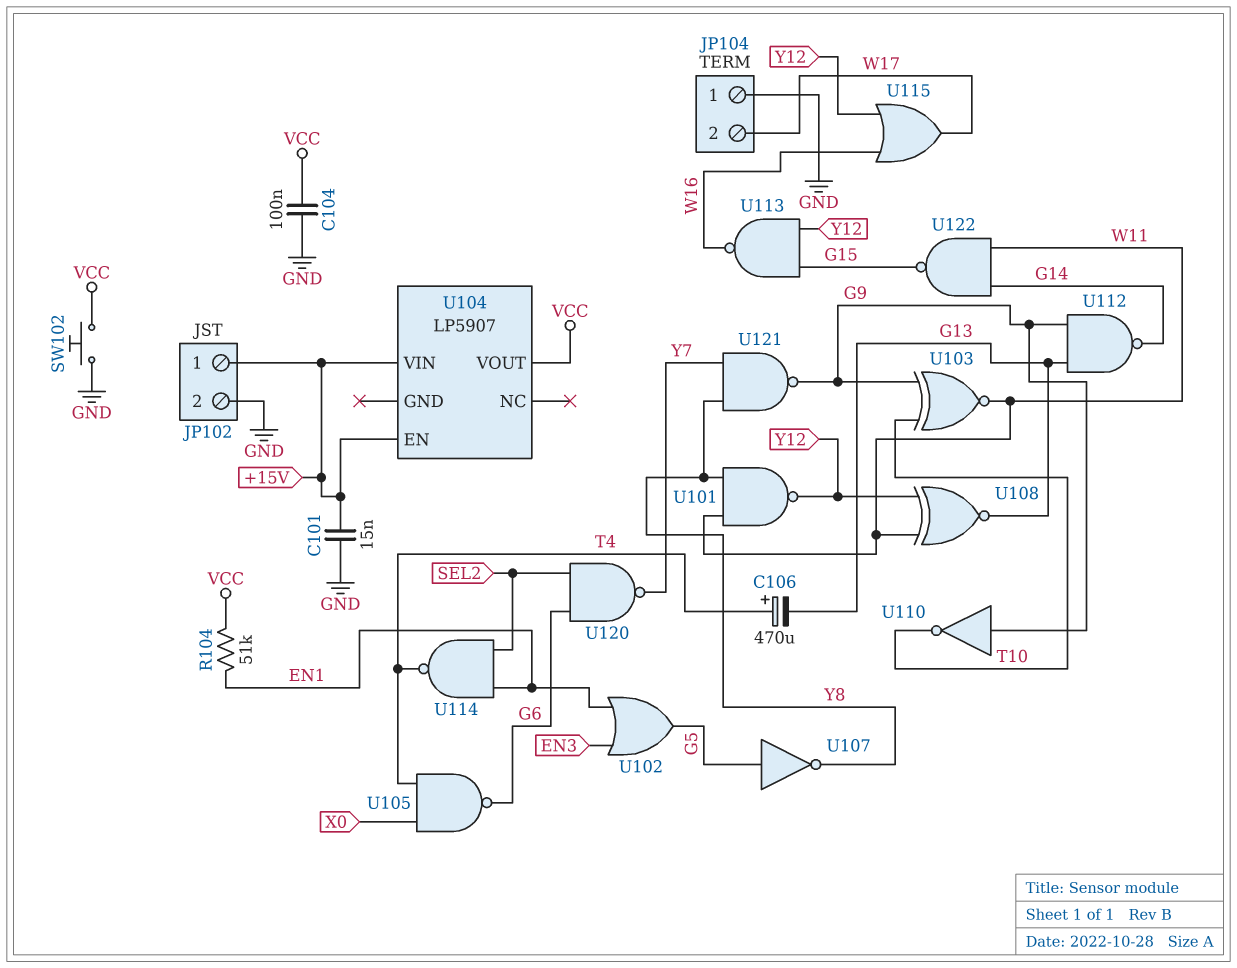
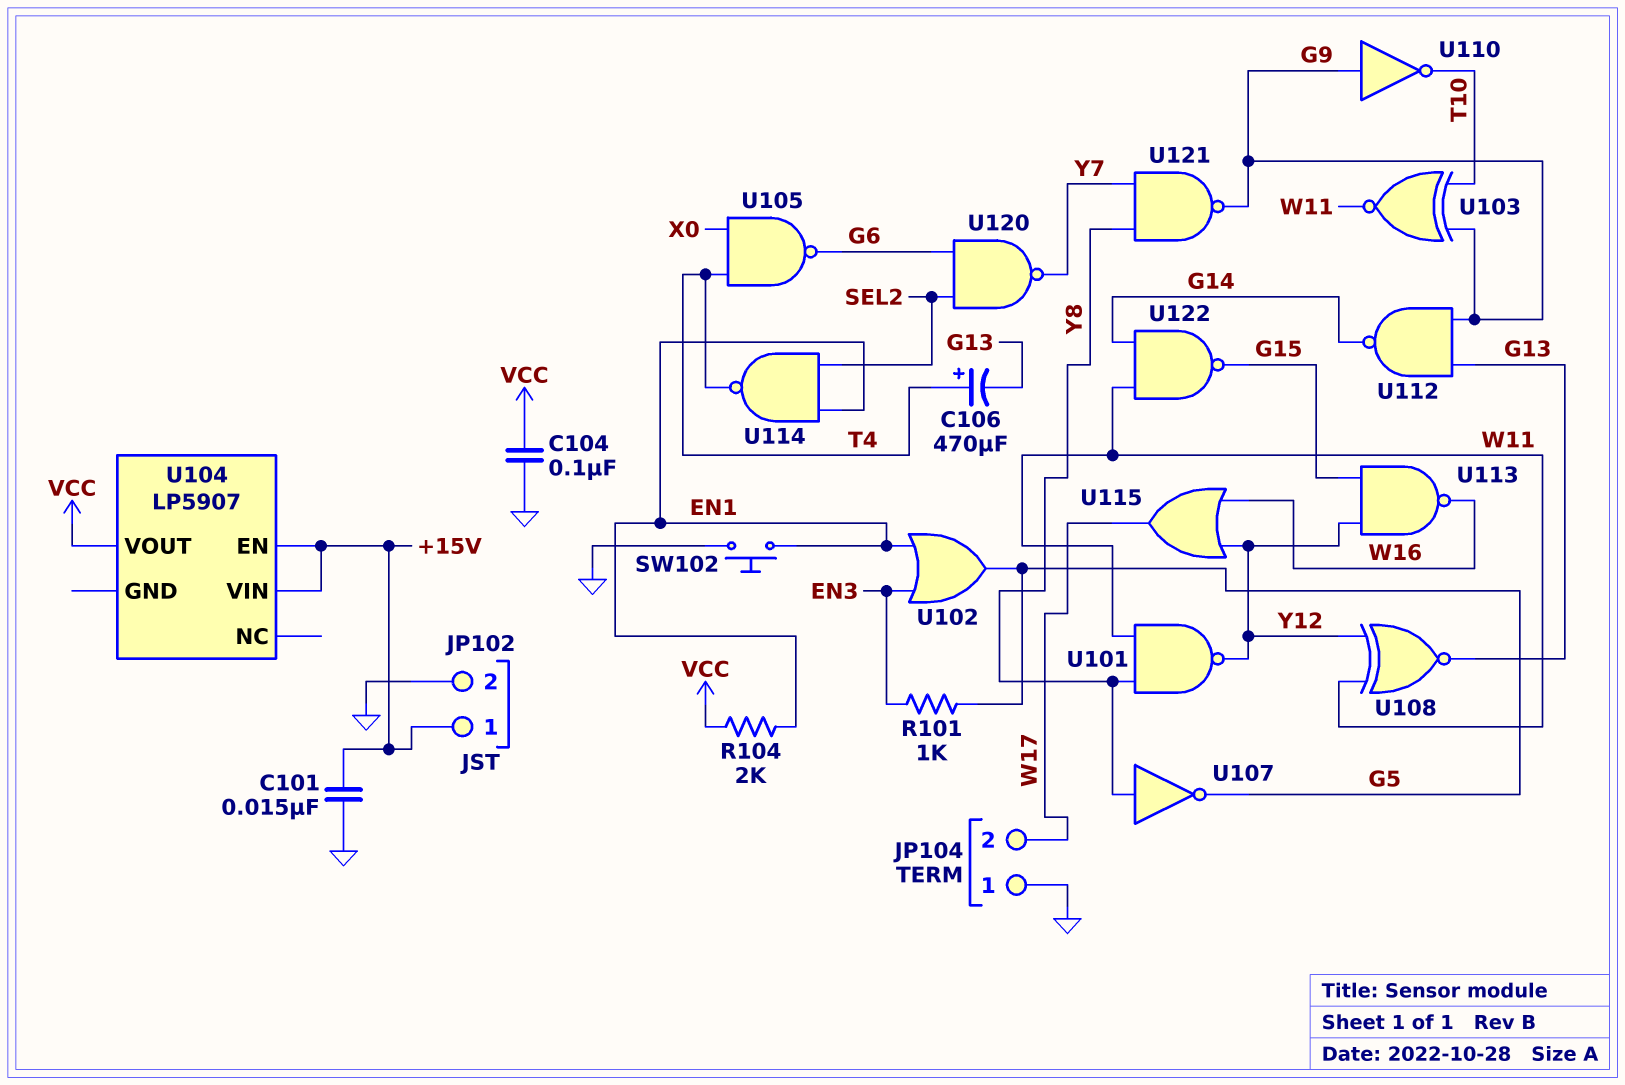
R101: none -> 1k (EN3, G5)
R104: 51k (EN1, VCC) -> 2k (EN1, VCC)
SW102: button (GND, VCC) -> button (EN1, GND)
U107: NOT (in G5, out Y8) -> NOT (in Y8, out G5)

